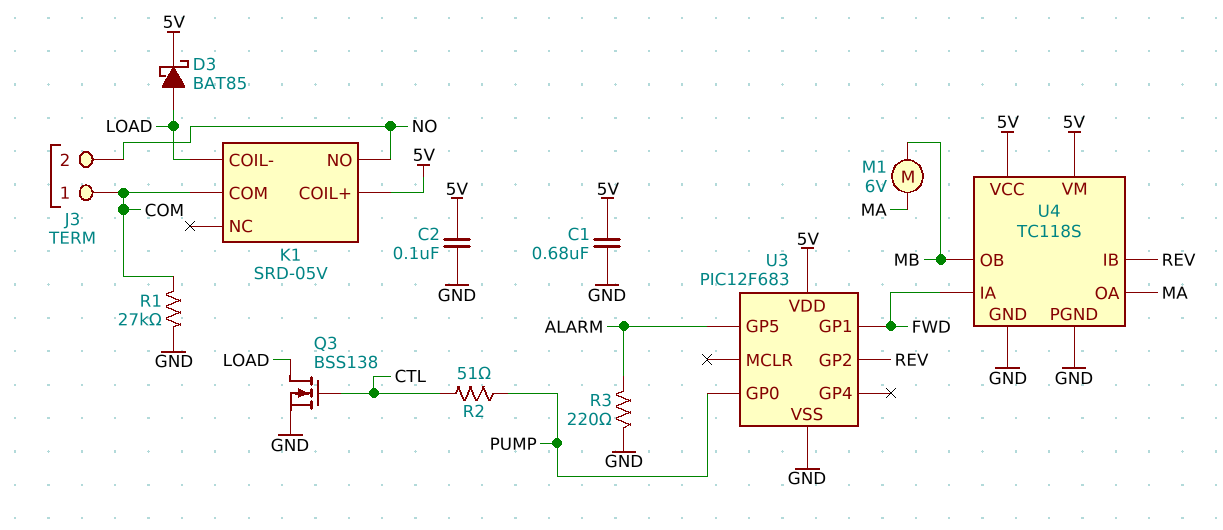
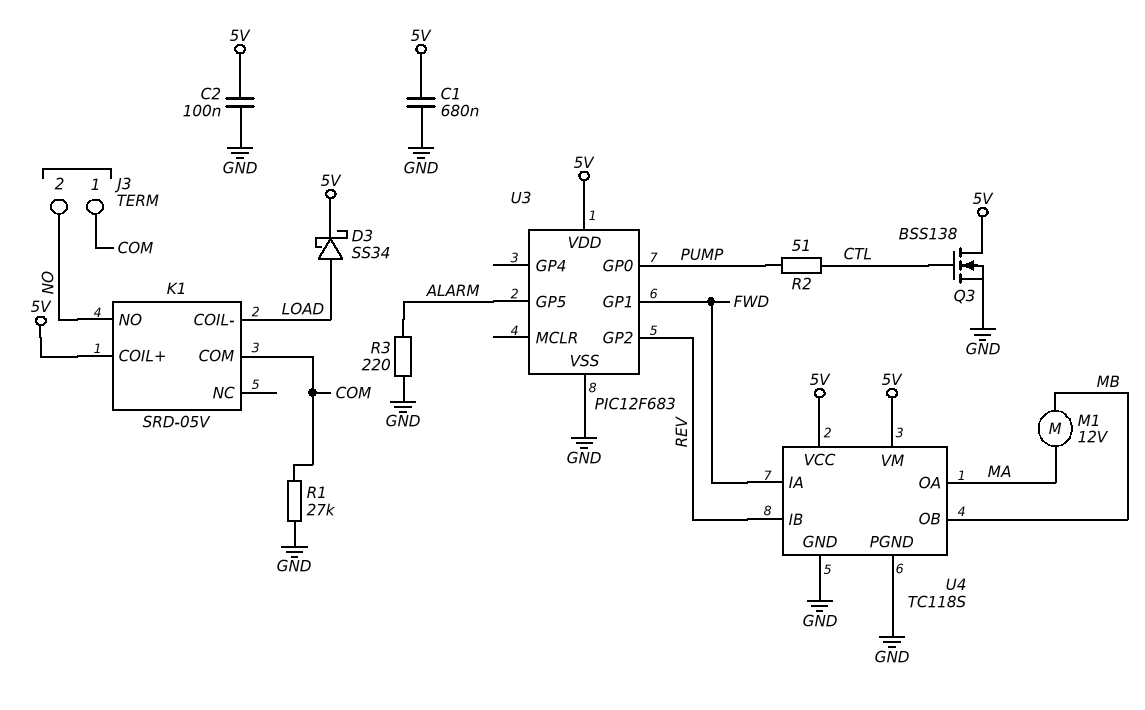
D3: schottky BAT85 (A LOAD, K 5V) -> schottky SS34 (A LOAD, K 5V)
M1: motor 6V (MA, MB) -> motor 12V (MA, MB)
Q3: NMOS BSS138 (G CTL, D LOAD, S GND) -> NMOS BSS138 (G CTL, D 5V, S GND)

